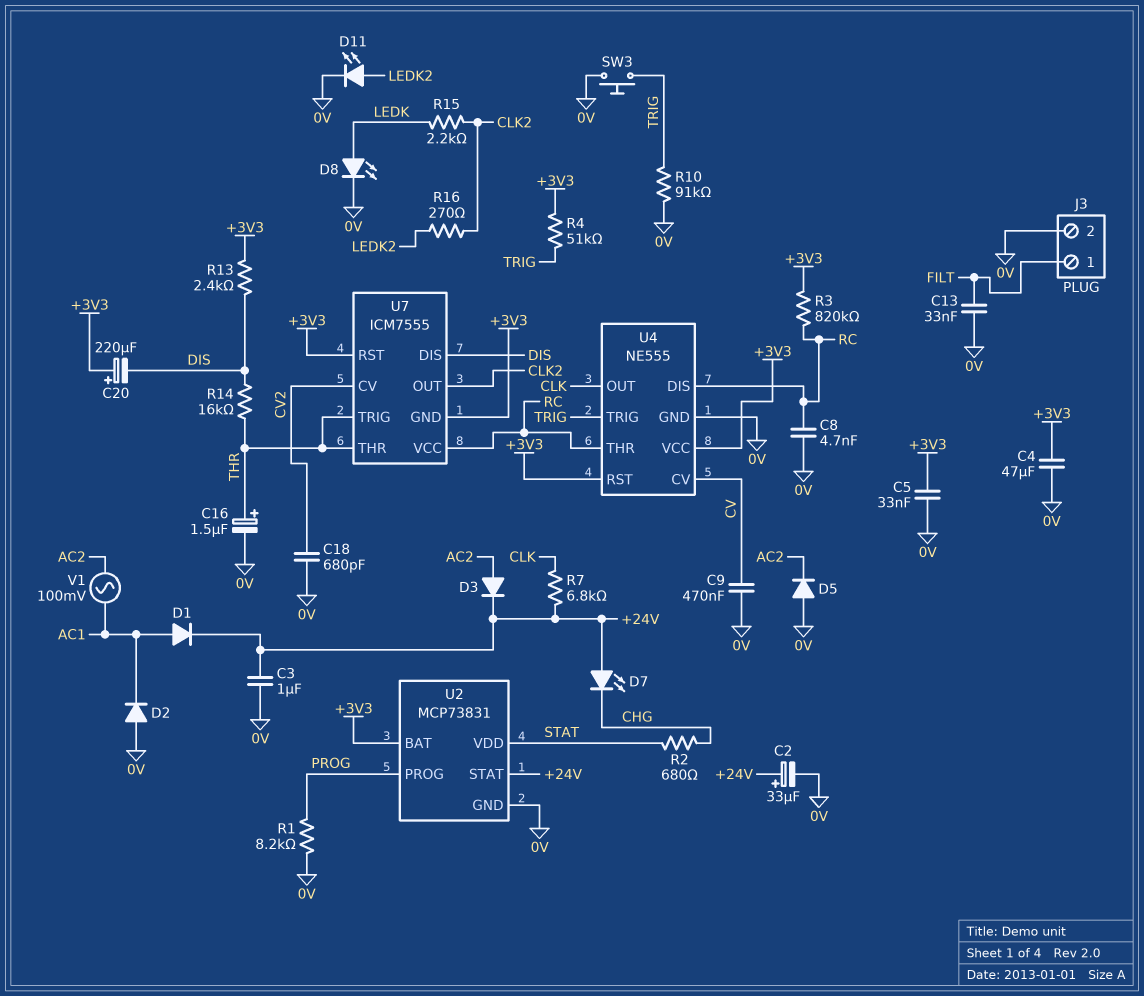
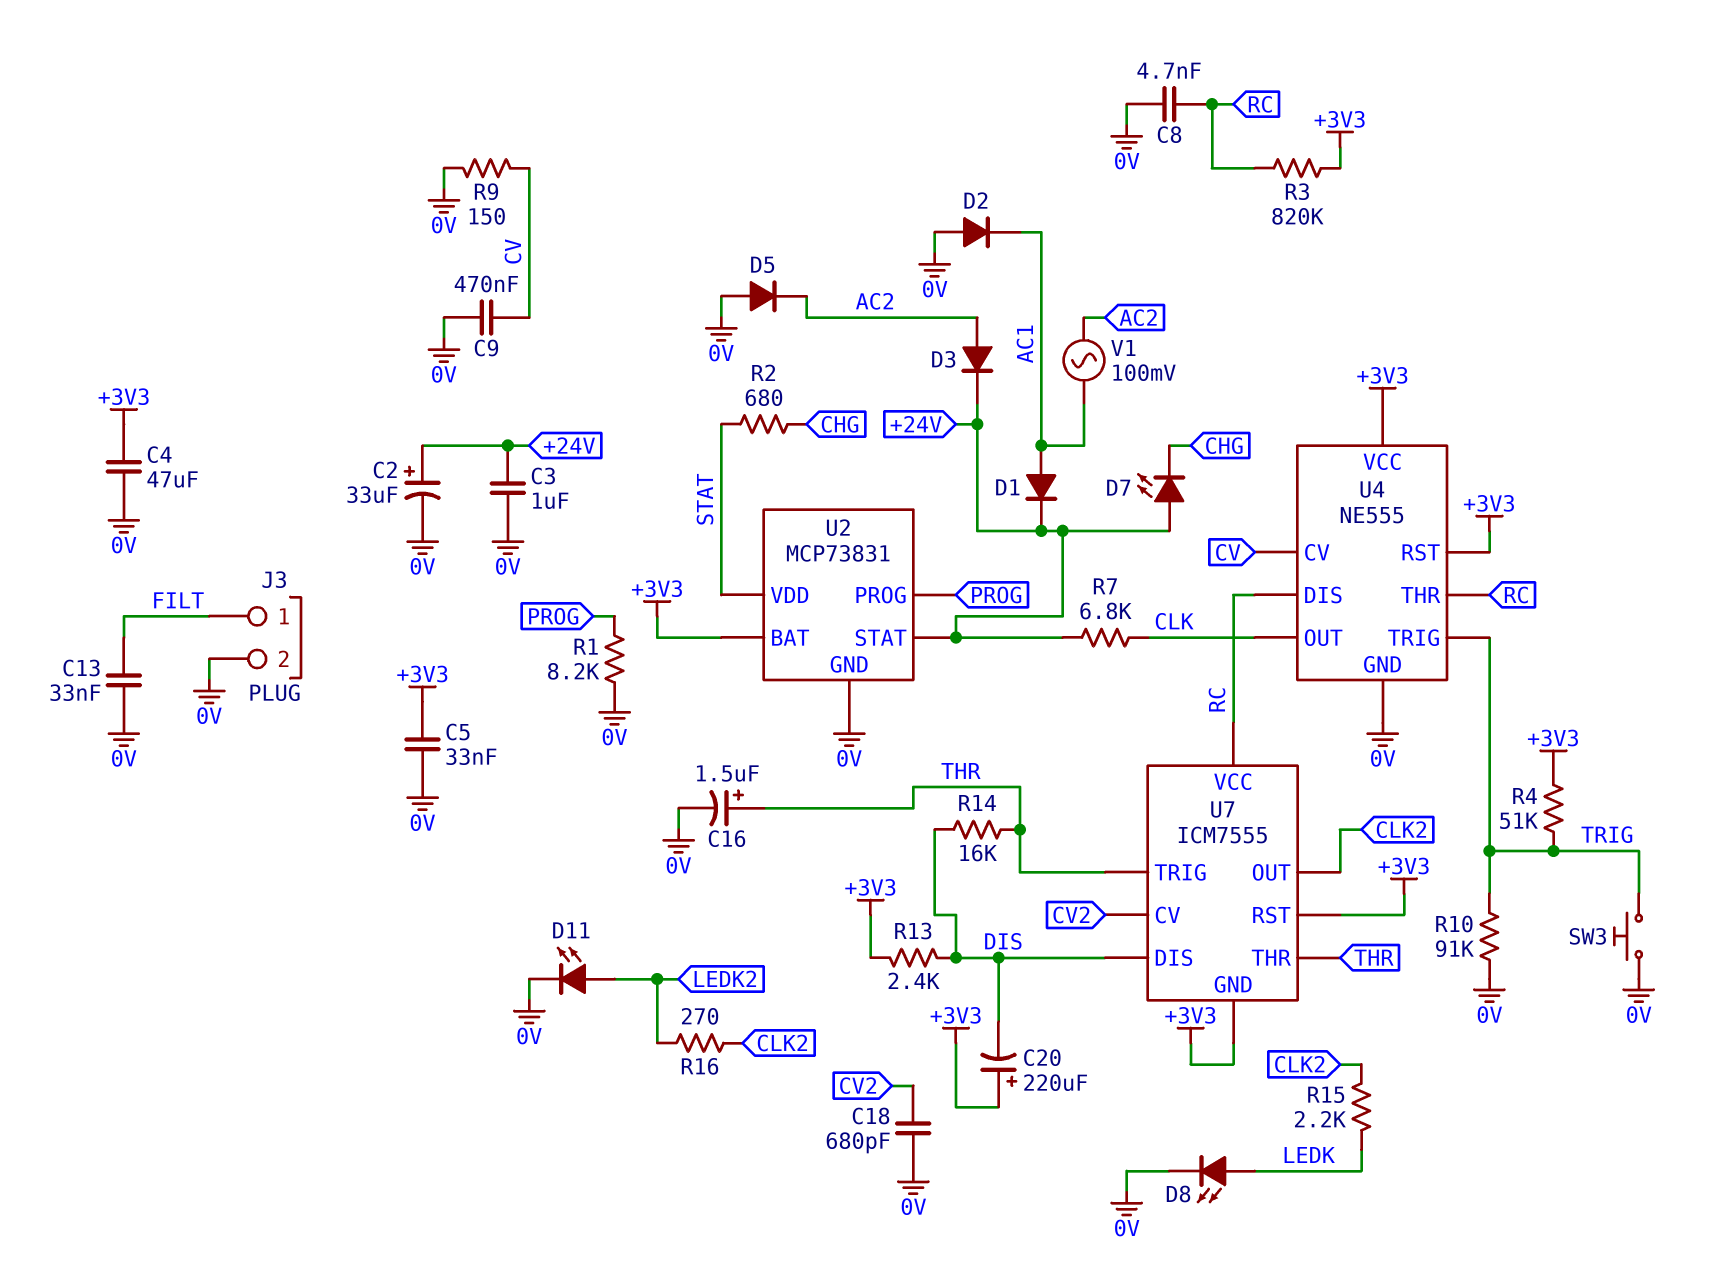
R9: none -> 150 (0V, CV)

